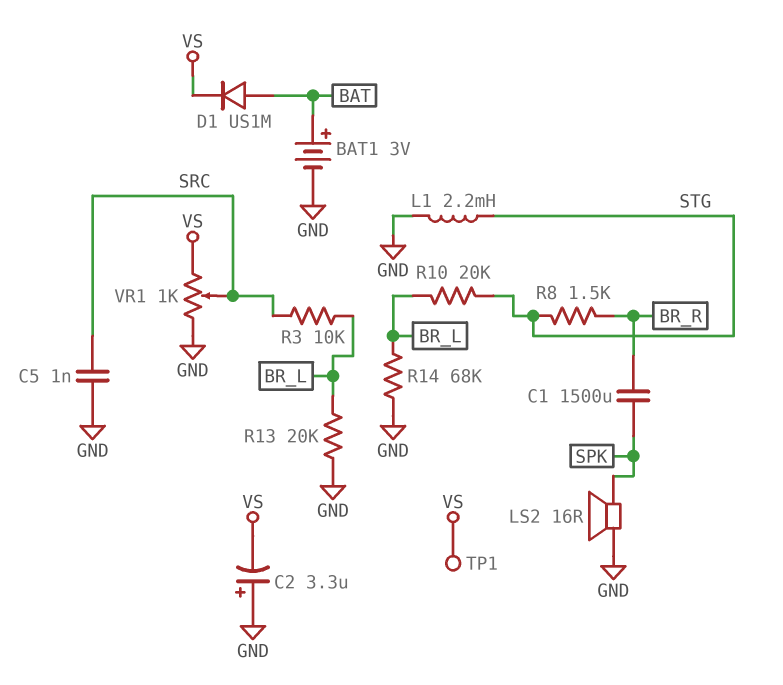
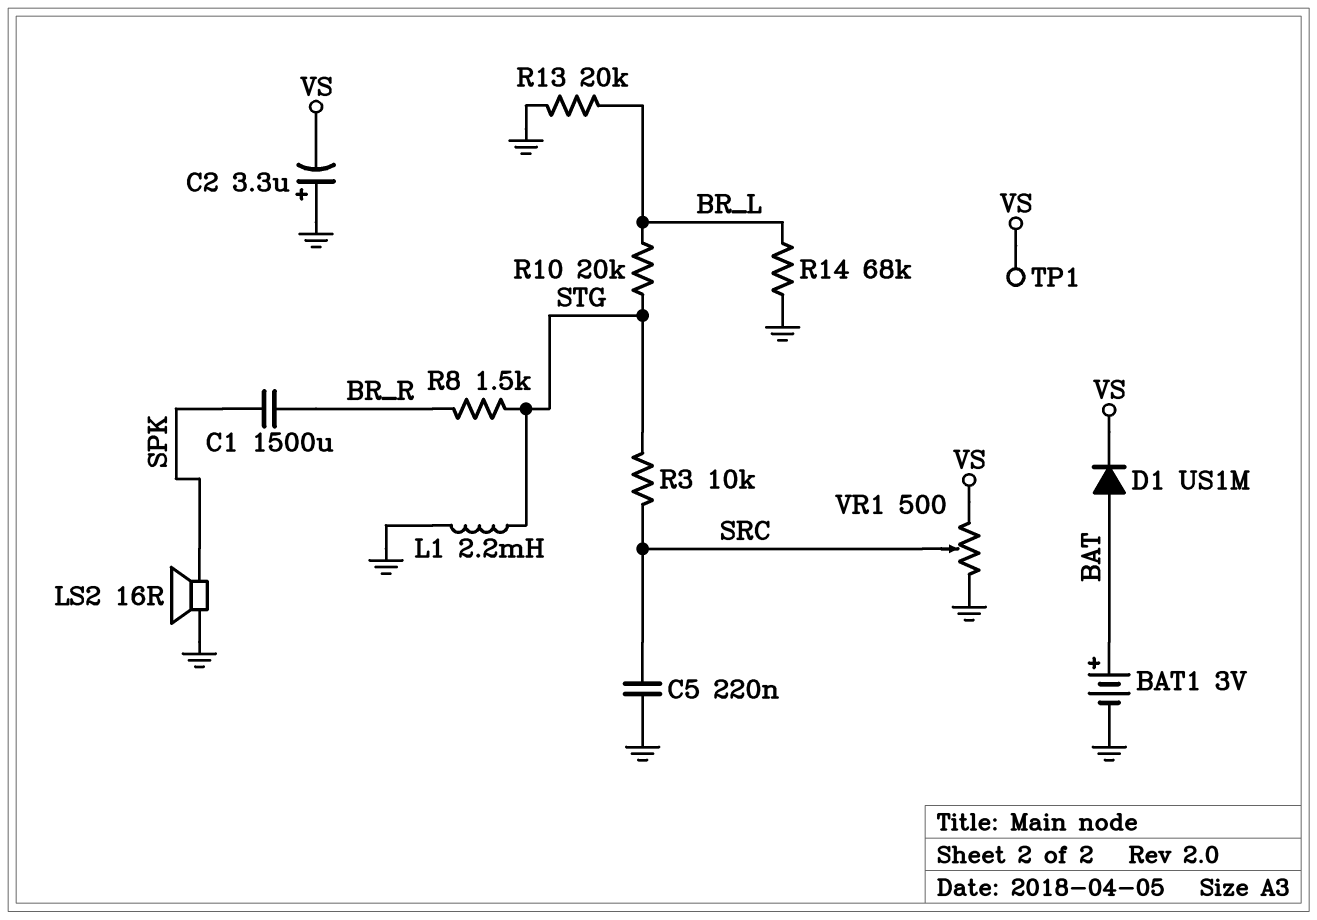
C5: 1nF (GND, SRC) -> 220nF (GND, SRC)
R3: 10k (BR_L, SRC) -> 10k (SRC, STG)
VR1: 1k (GND, VS, wiper SRC) -> 500 (GND, VS, wiper SRC)

